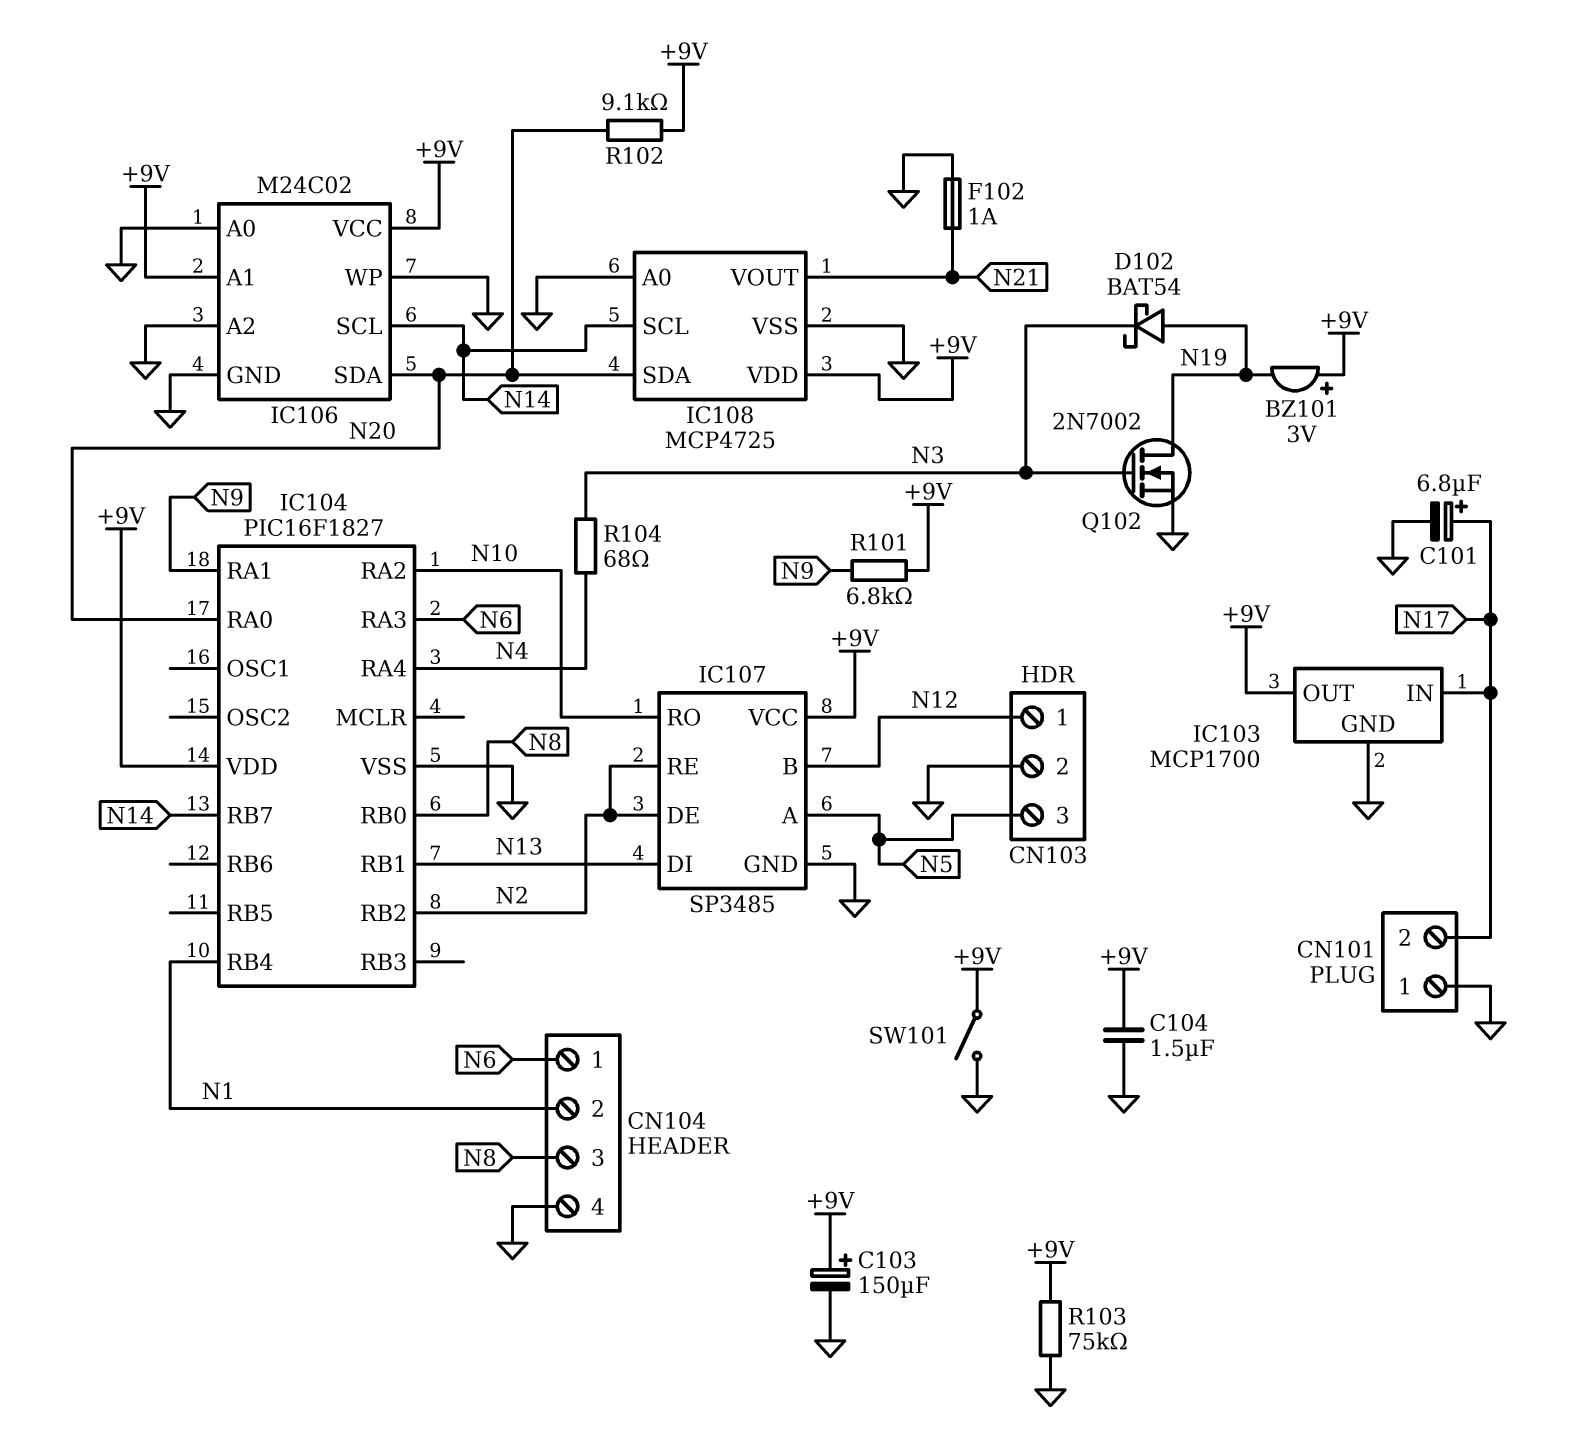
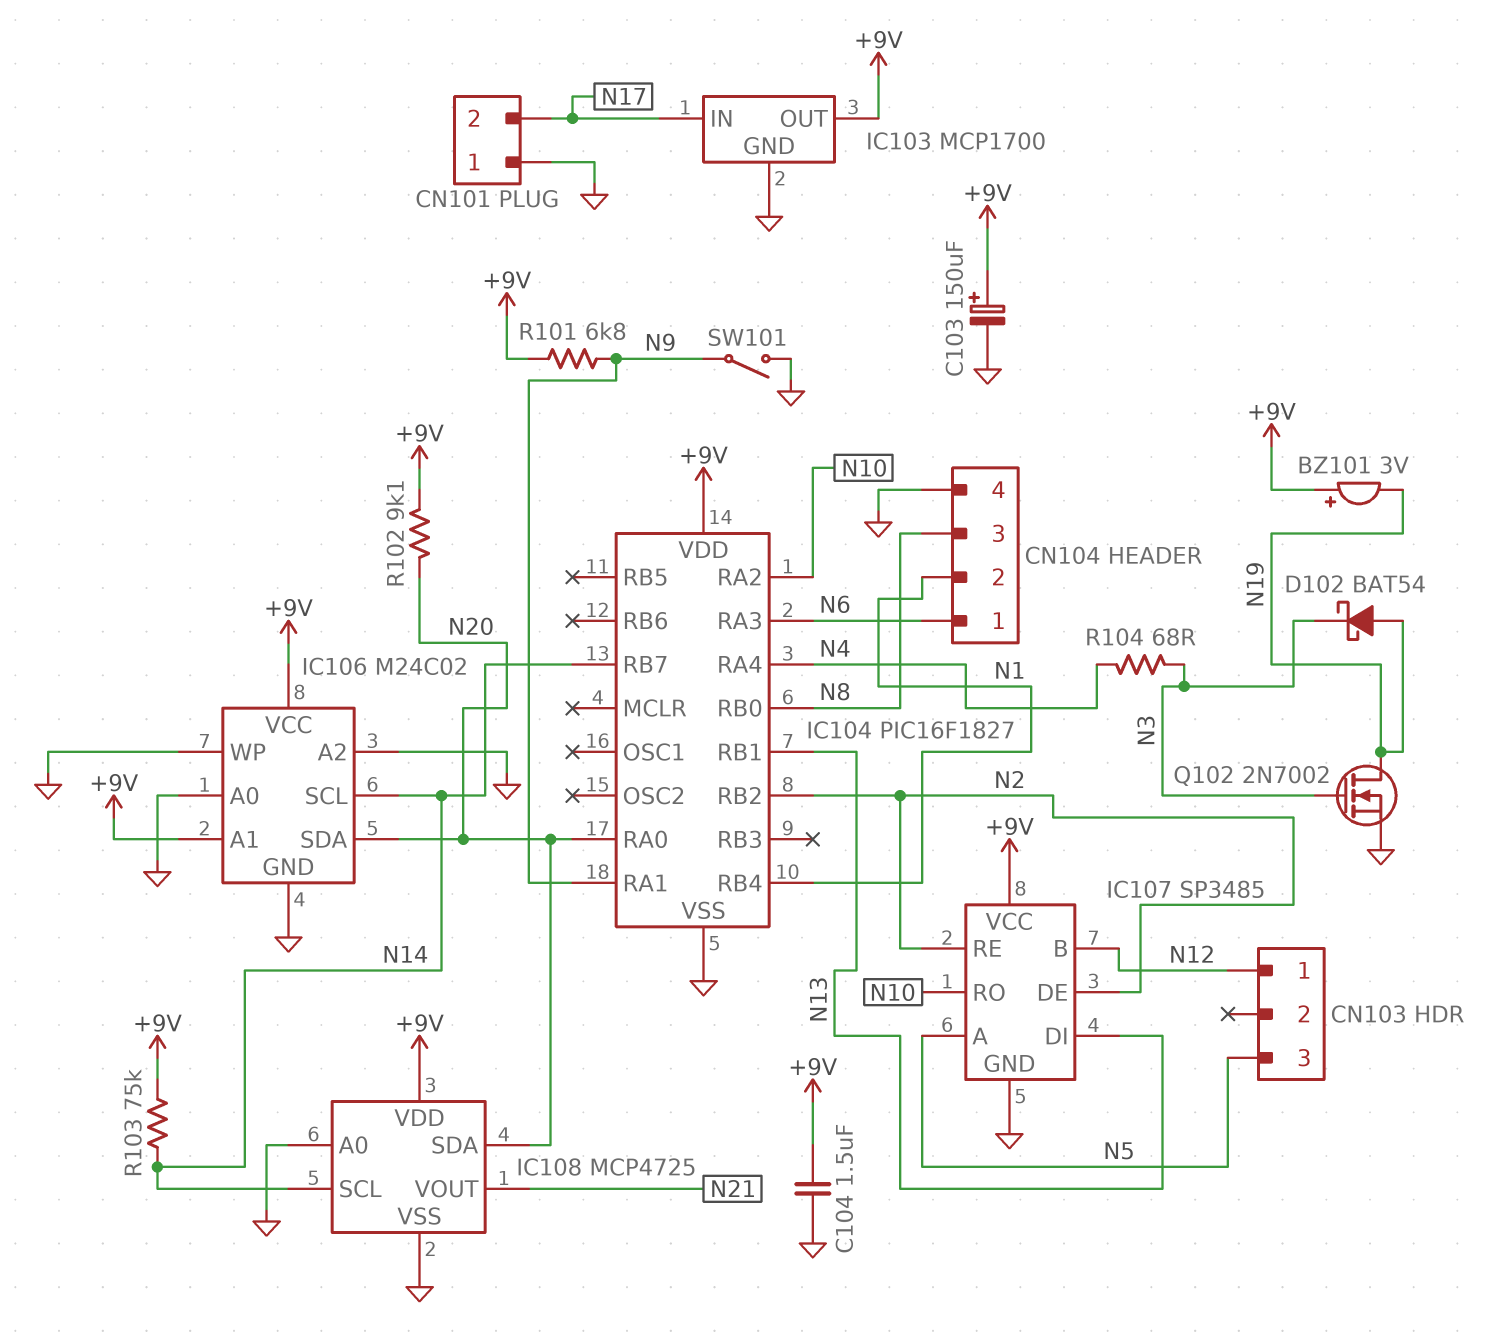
C101: 6.8uF (plus N17, minus GND) -> none
CN103 pin 2: GND -> none
F102: 1A (GND, N21) -> none
R103: 75k (+9V, GND) -> 75k (+9V, N14)
SW101: switch (+9V, GND) -> switch (GND, N9)

